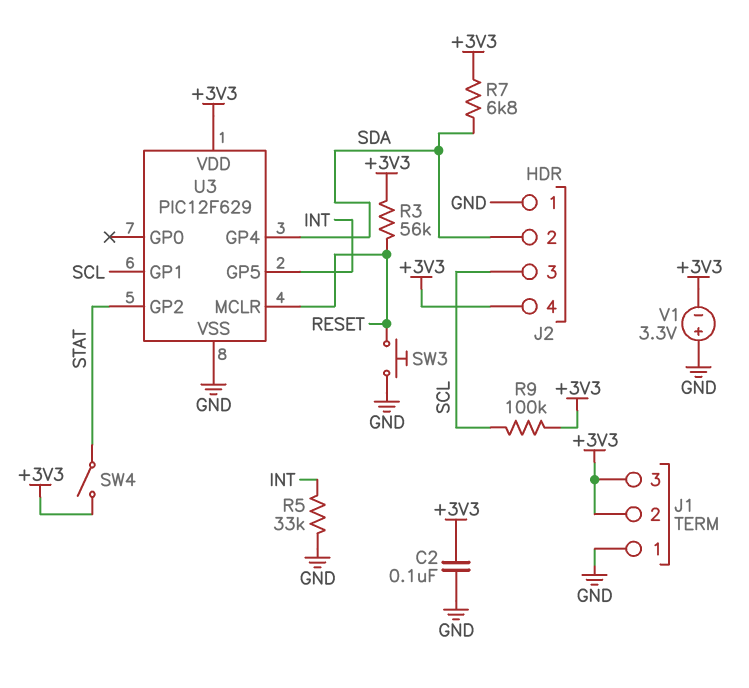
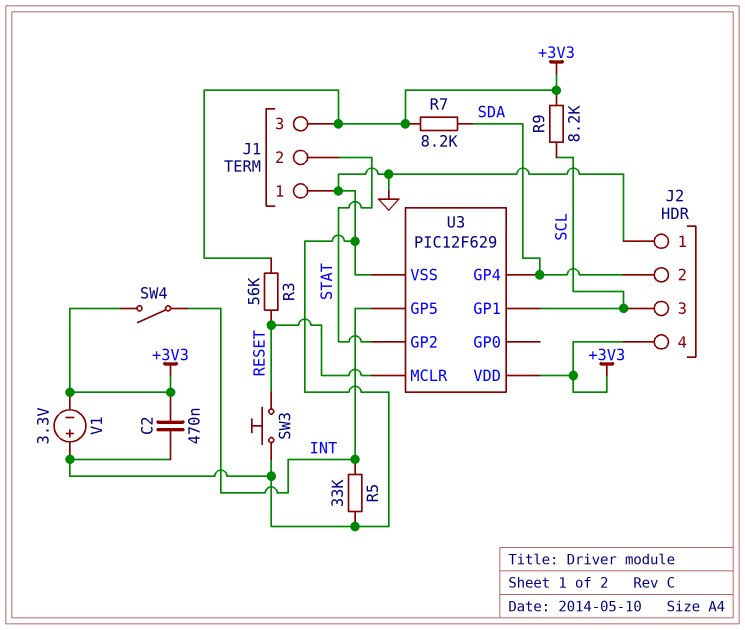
C2: 100nF (+3V3, GND) -> 470nF (+3V3, GND)
J1 pin 2: +3V3 -> STAT
R7: 6.8k (+3V3, SDA) -> 8.2k (+3V3, SDA)
R9: 100k (+3V3, SCL) -> 8.2k (+3V3, SCL)
SW4: switch (+3V3, STAT) -> switch (+3V3, INT)

